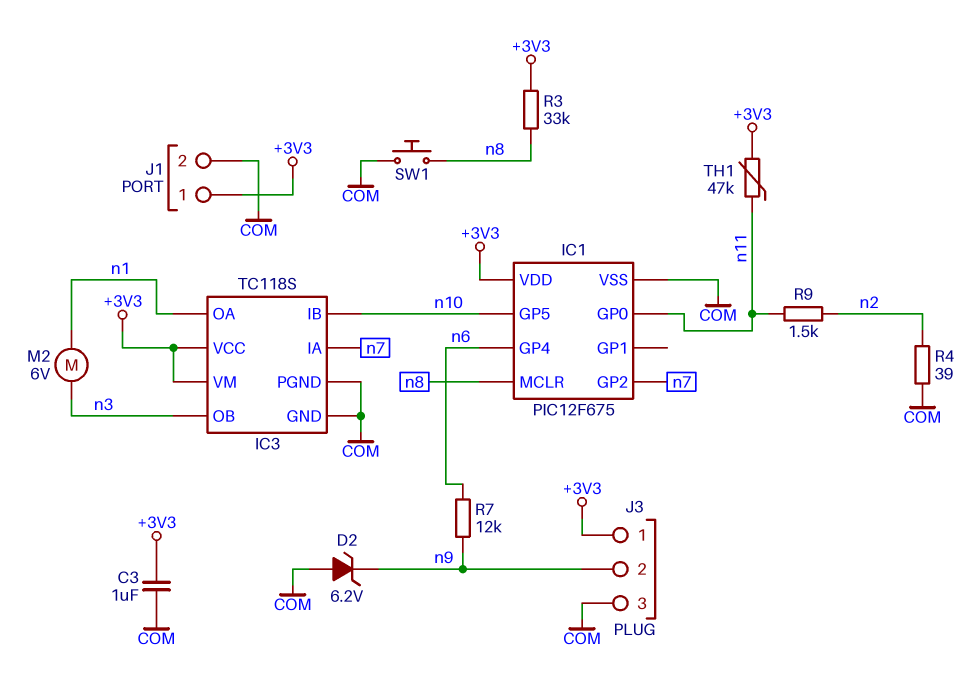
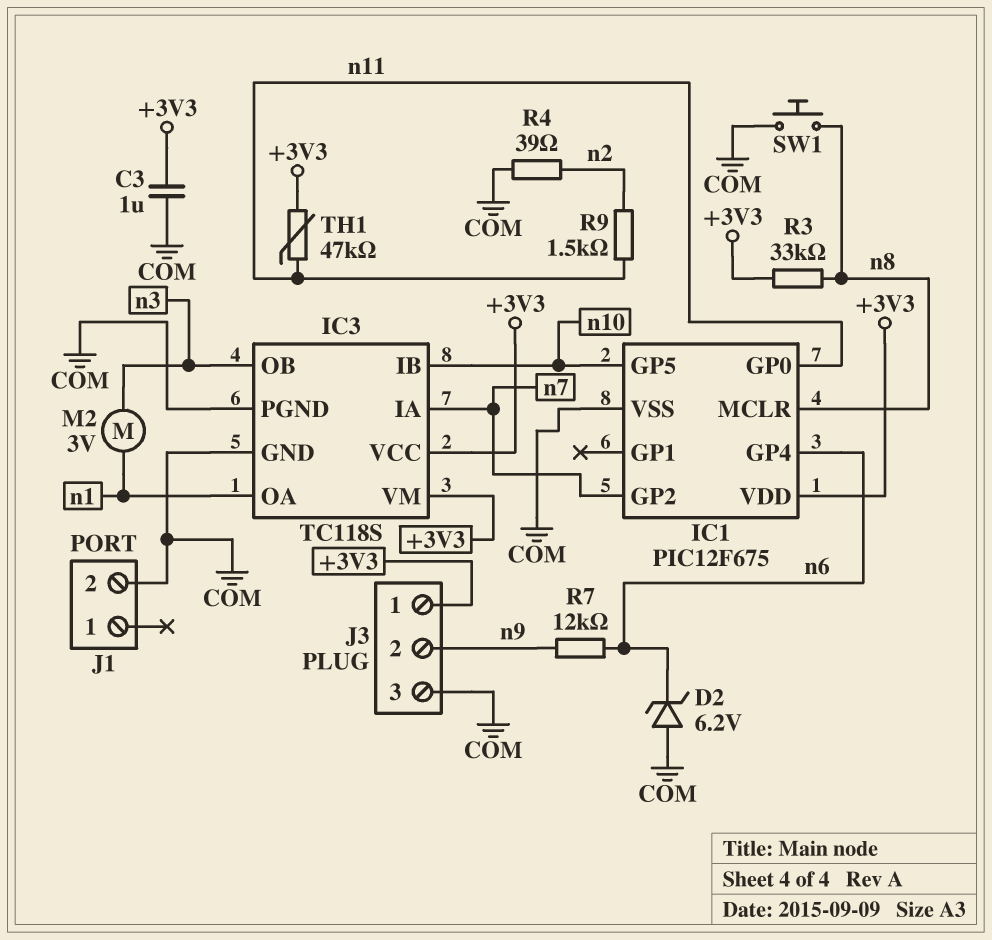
D2: zener 6.2V (A COM, K n9) -> zener 6.2V (A COM, K n6)
J1 pin 1: +3V3 -> none
M2: motor 6V (n1, n3) -> motor 3V (n1, n3)

